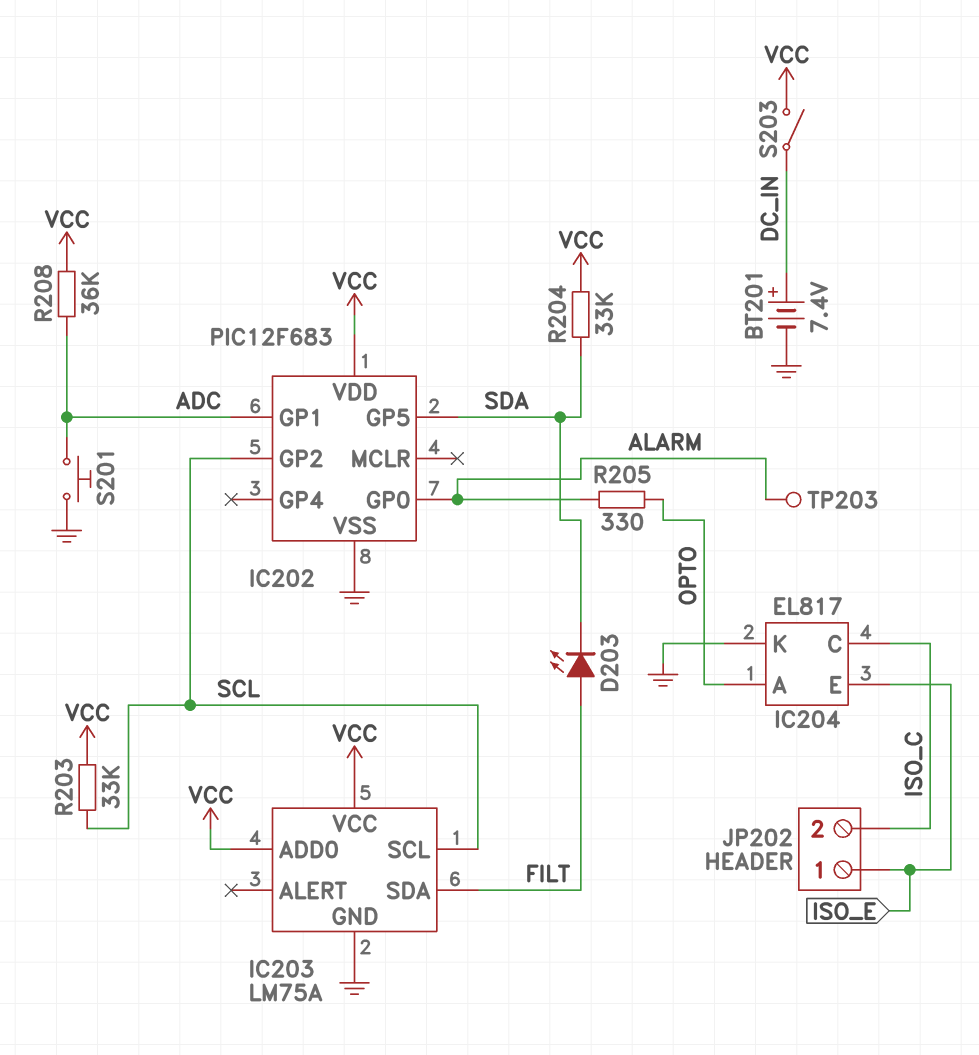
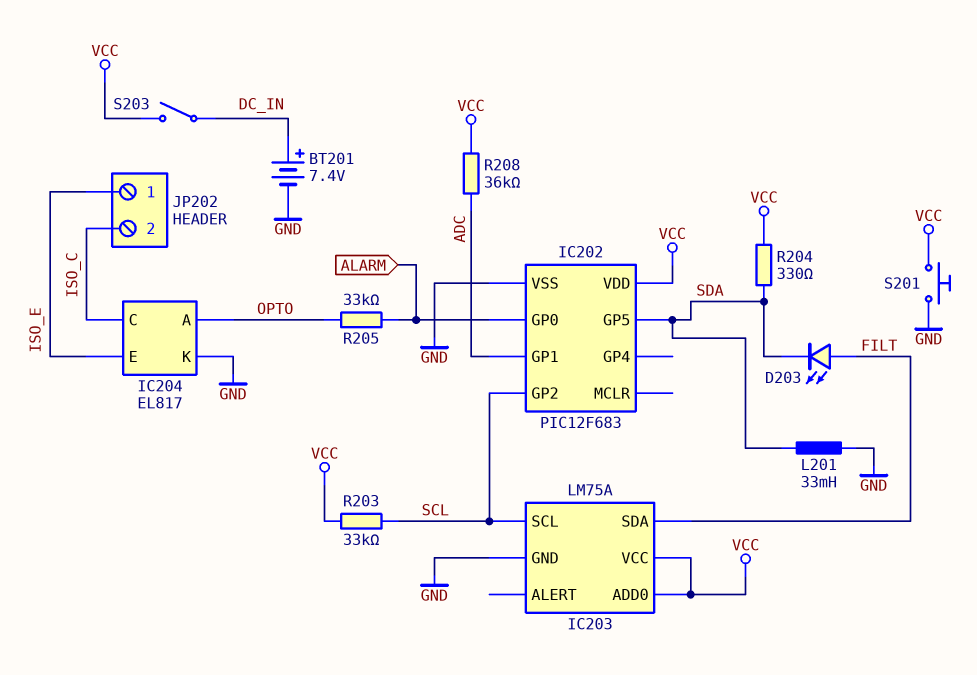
L201: none -> 33mH (GND, SDA)
R204: 33k (SDA, VCC) -> 330 (SDA, VCC)
R205: 330 (ALARM, OPTO) -> 33k (ALARM, OPTO)
S201: button (ADC, GND) -> button (GND, VCC)
TP203: test point (ALARM) -> none

